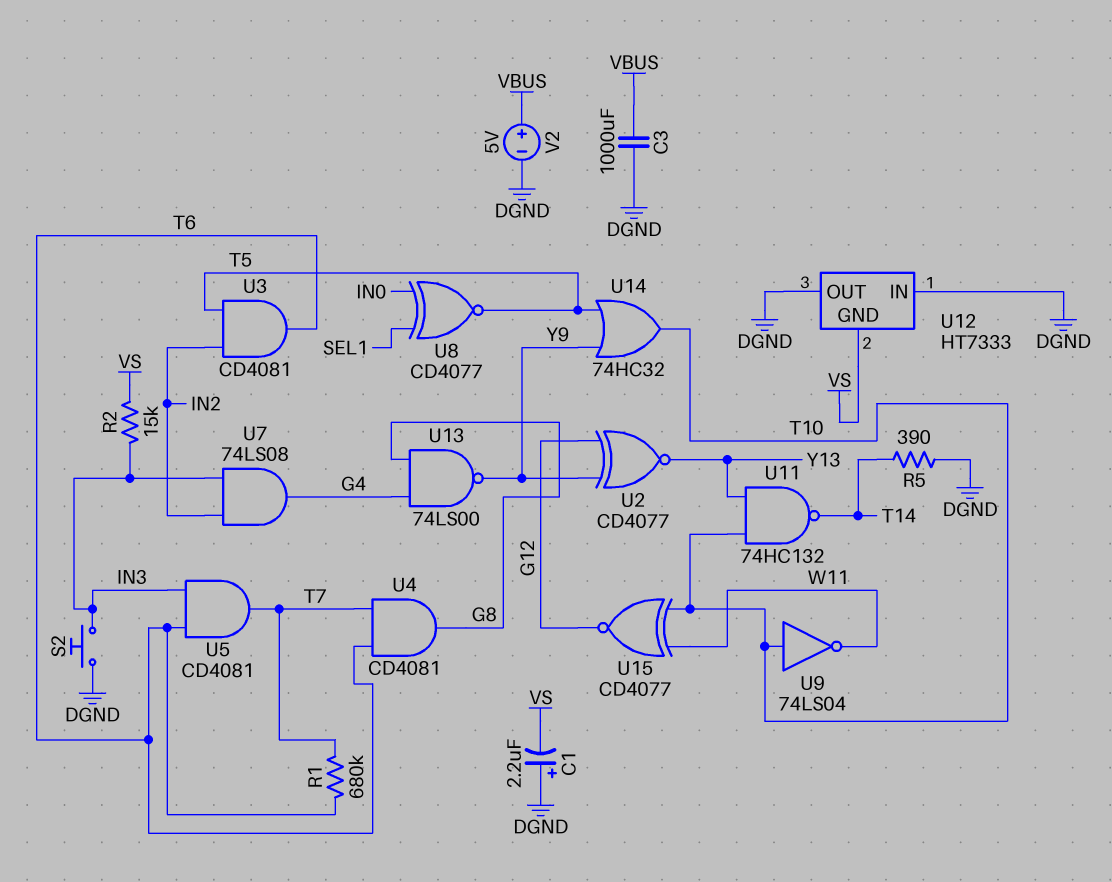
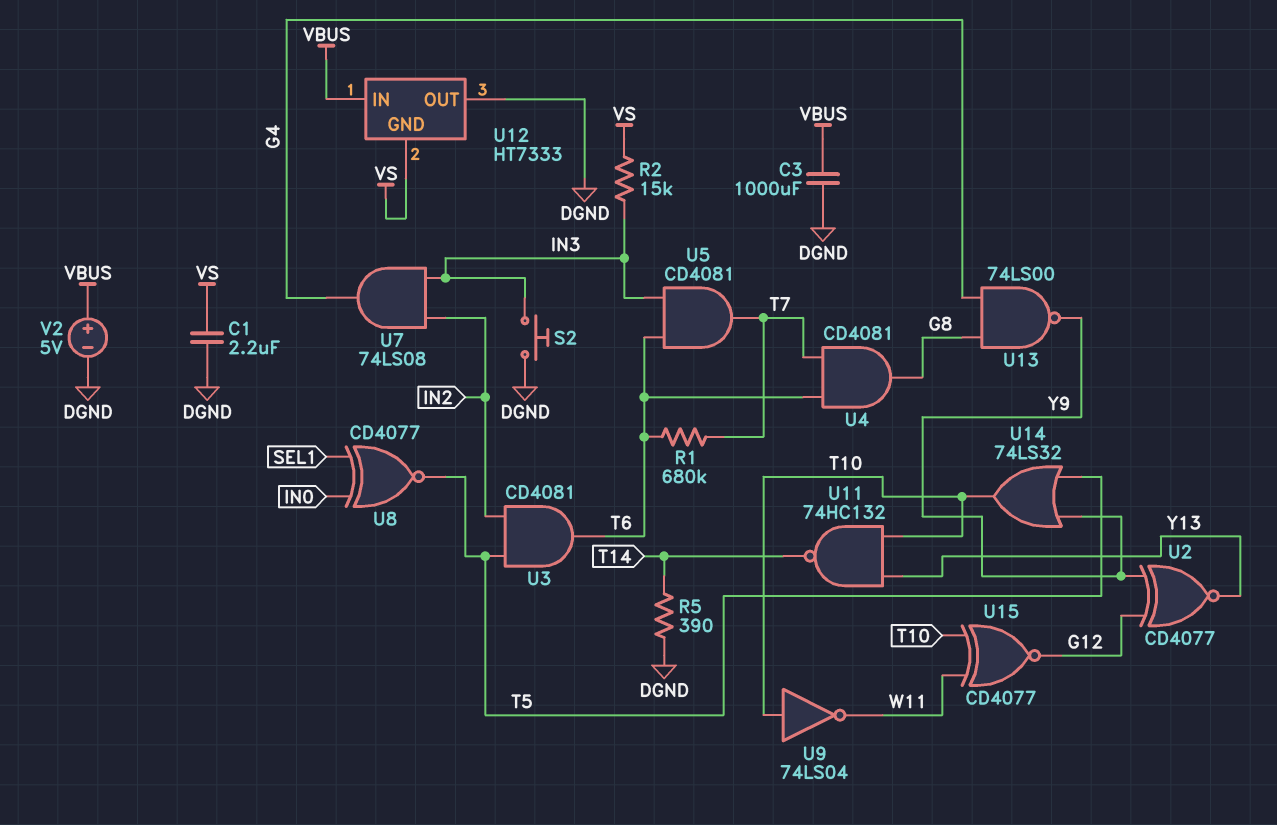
C1: 2.2uF (plus DGND, minus VS) -> 2.2uF (DGND, VS)
U12 pin IN: DGND -> VBUS
U14: OR 74HC32 (in T5, in Y9, out T10) -> OR 74LS32 (in T5, in Y9, out T10)

